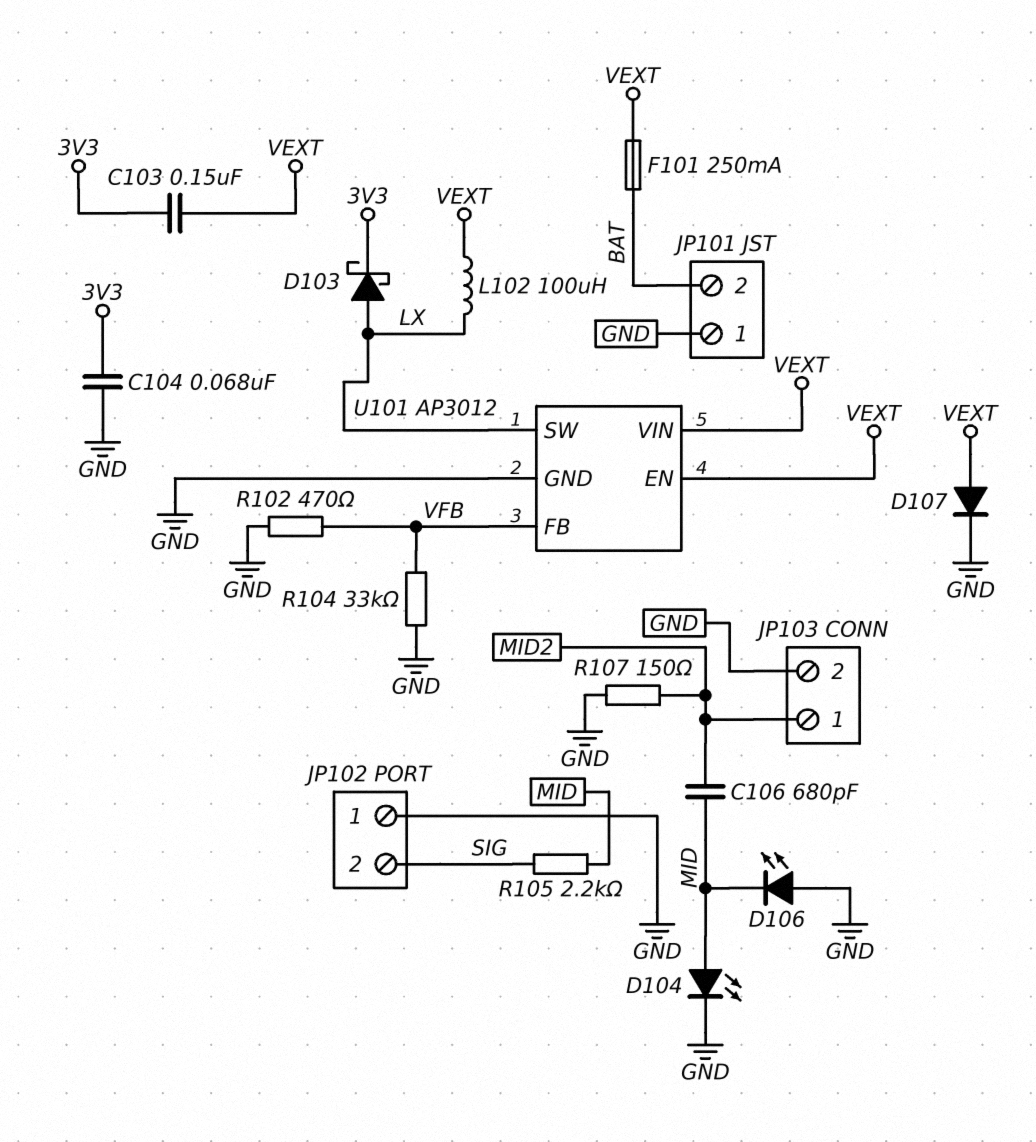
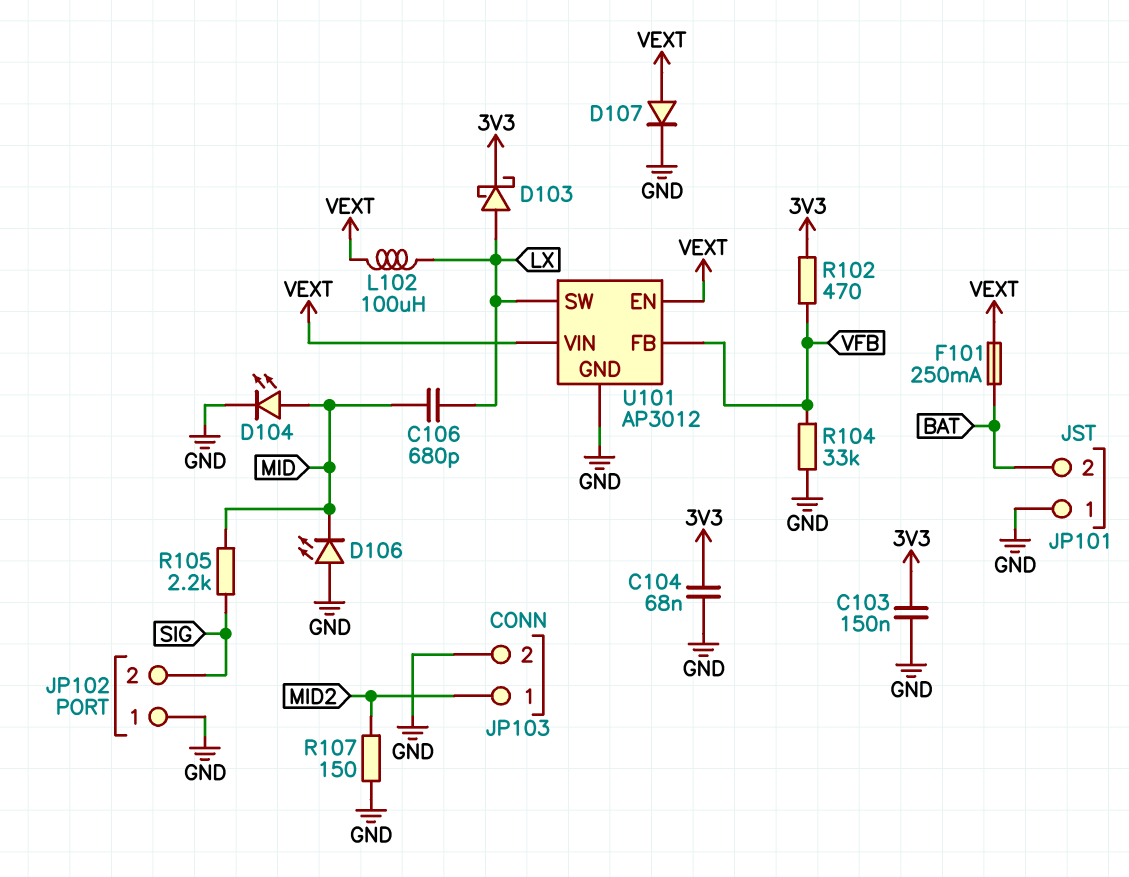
C103: 150nF (3V3, VEXT) -> 150nF (3V3, GND)
C106: 680pF (MID, MID2) -> 680pF (LX, MID)
R102: 470 (GND, VFB) -> 470 (3V3, VFB)

